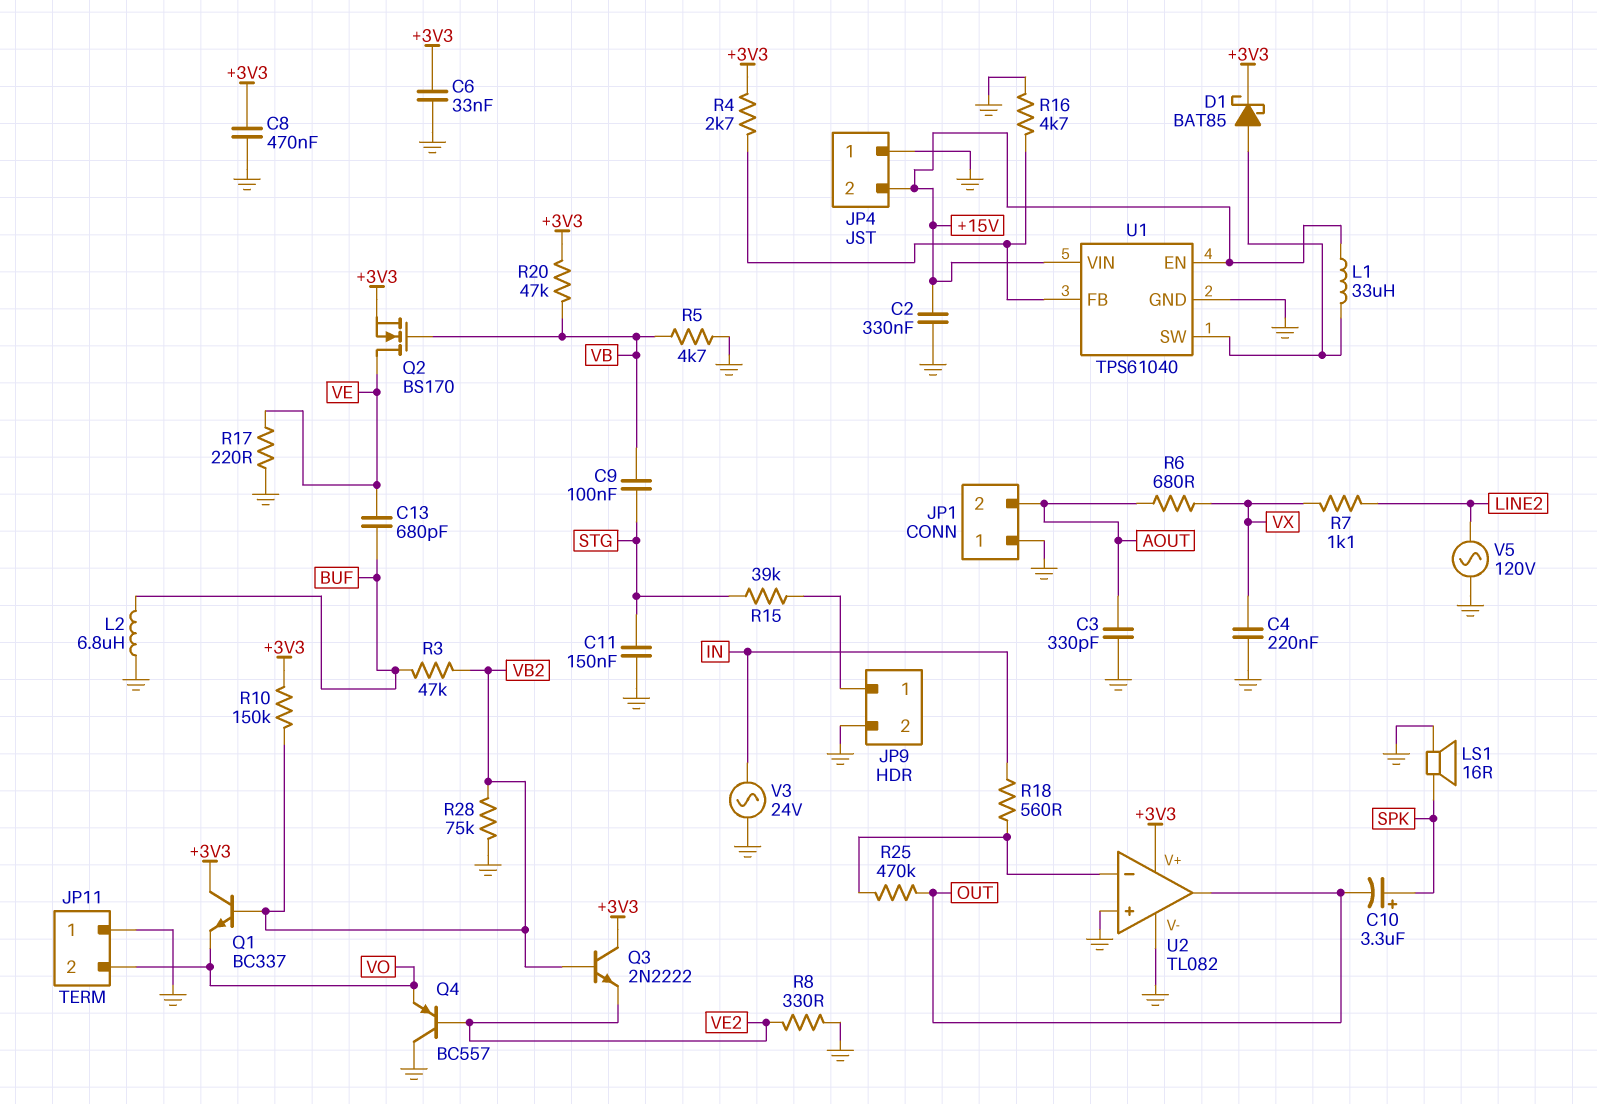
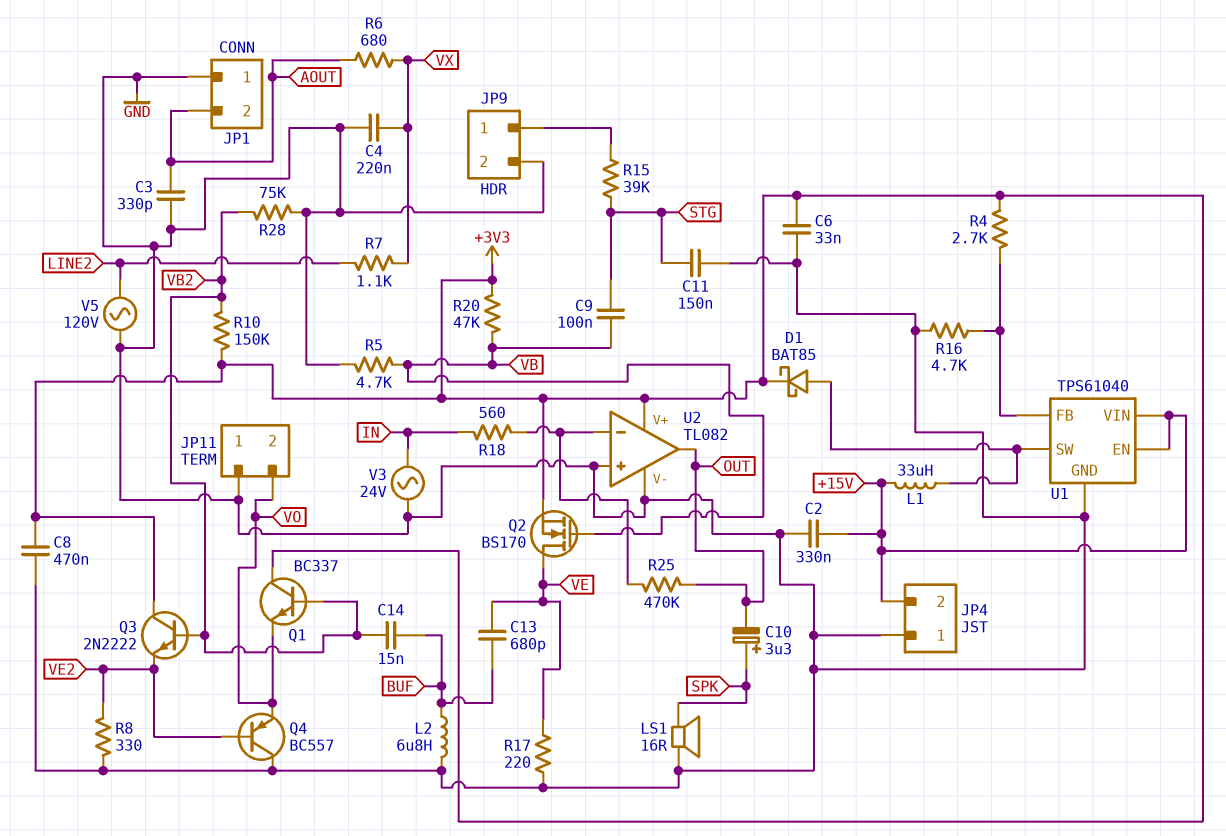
C14: none -> 15nF (BUF, VB2)
R3: 47k (BUF, VB2) -> none

